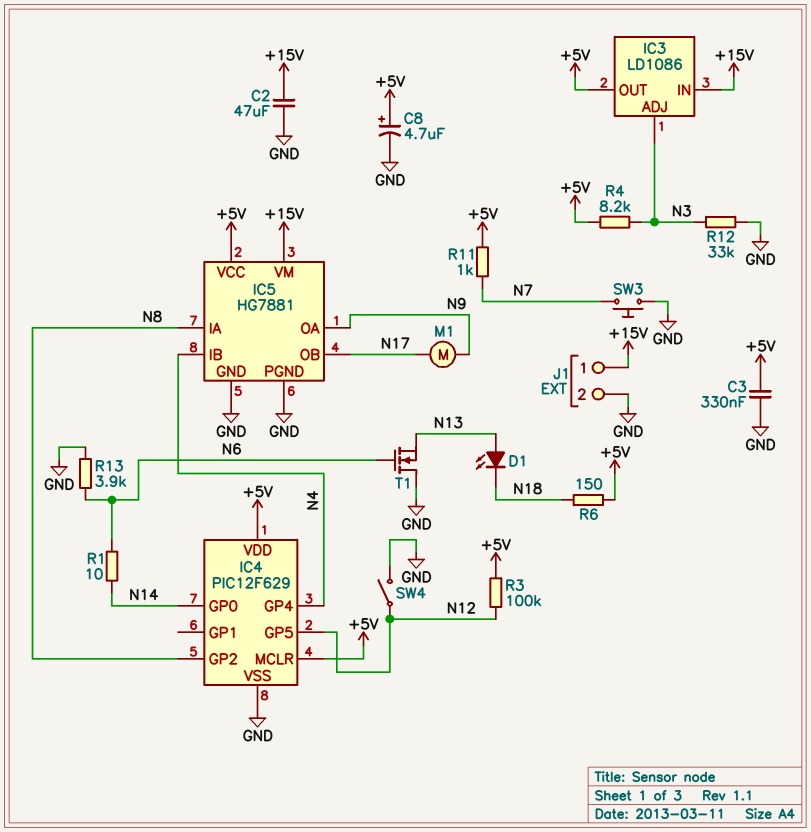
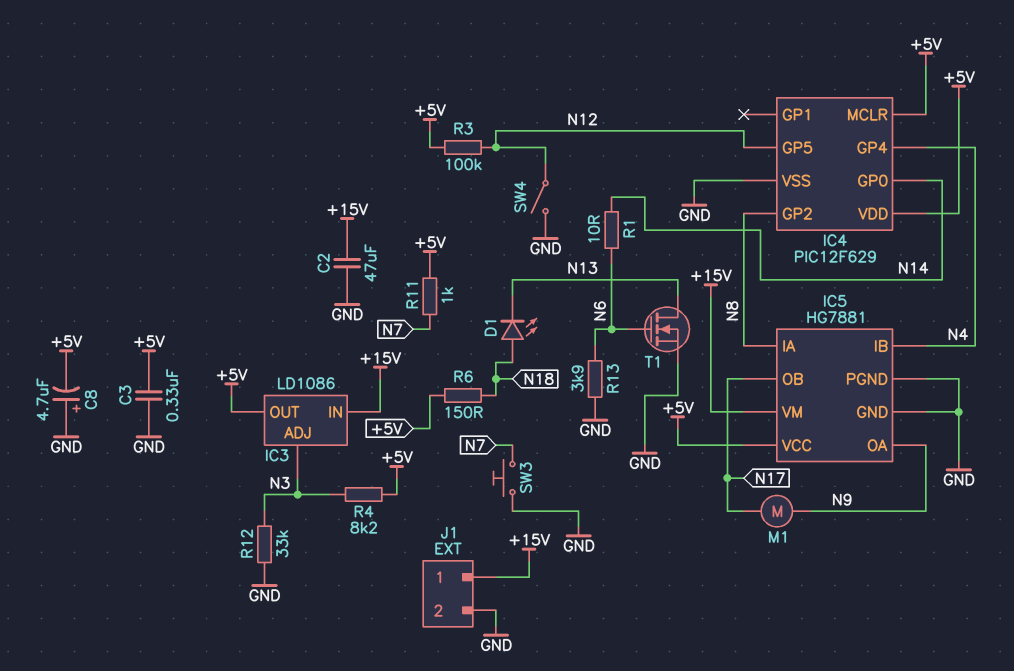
C8: 4.7uF (plus +5V, minus GND) -> 4.7uF (plus GND, minus +5V)
D1: LED (A N13, K N18) -> LED (A N18, K N13)
T1: NMOS (G N6, D GND, S N13) -> NMOS (G N6, D N13, S GND)

